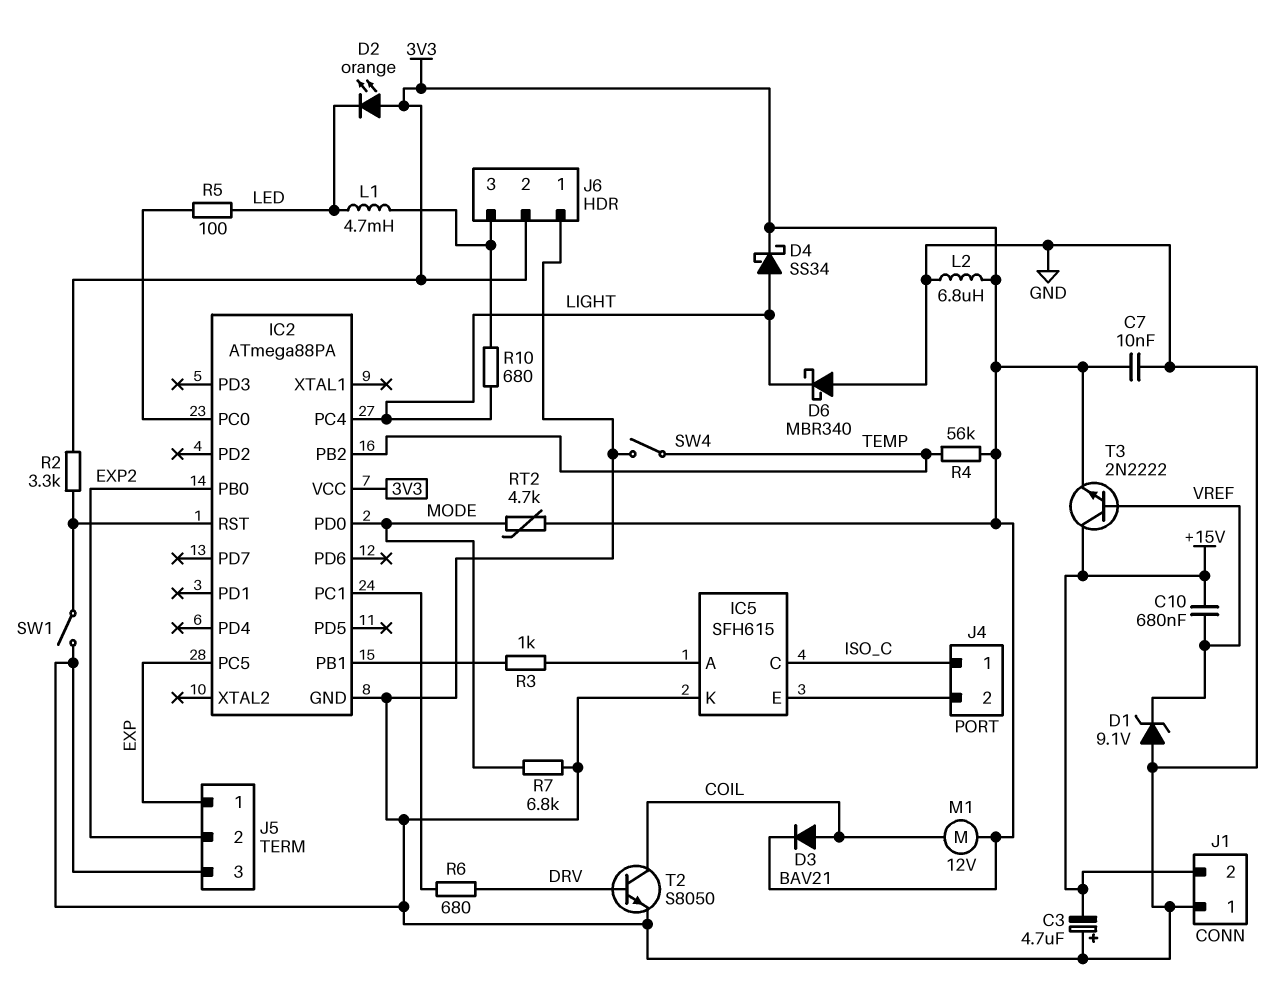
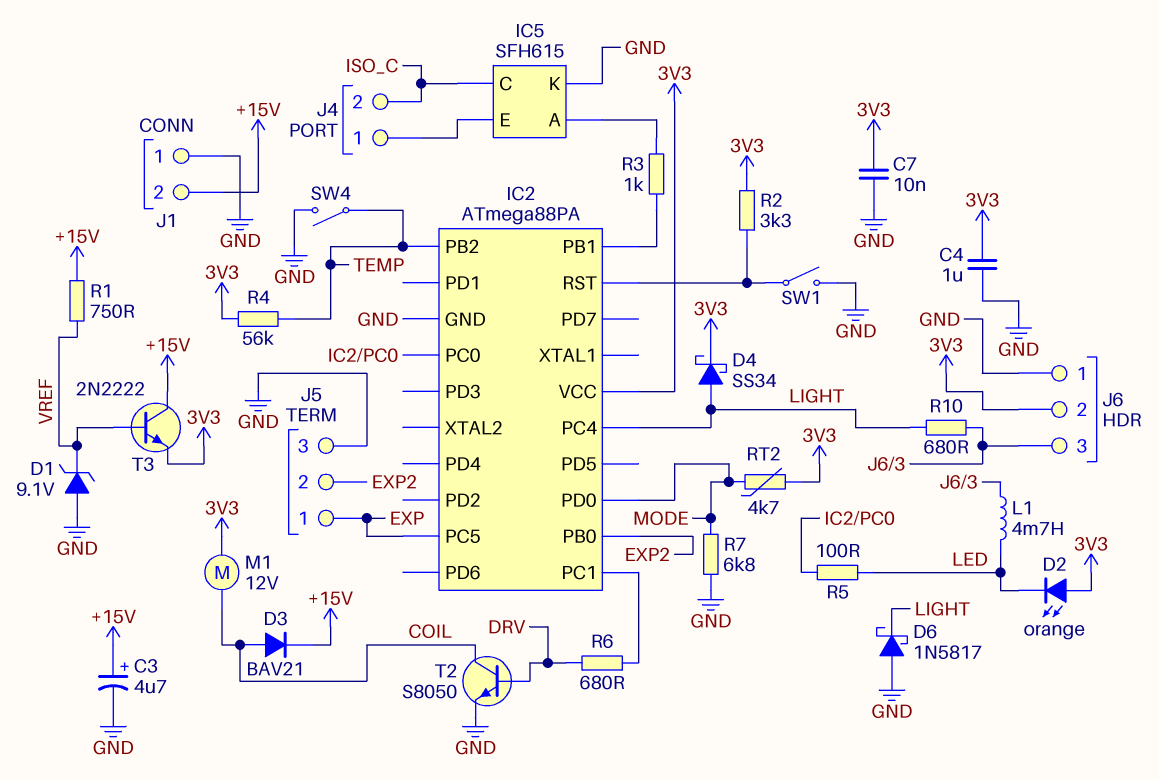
C3: 4.7uF (plus GND, minus +15V) -> 4.7uF (plus +15V, minus GND)
C4: none -> 1uF (3V3, GND)
C10: 680nF (+15V, VREF) -> none
D3: diode BAV21 (A COIL, K 3V3) -> diode BAV21 (A COIL, K +15V)
D6: schottky MBR340 (A GND, K LIGHT) -> schottky 1N5817 (A GND, K LIGHT)
J4 pin 1: ISO_C -> IC5/E
J4 pin 2: IC5/E -> ISO_C
L2: 6.8uH (3V3, GND) -> none
R1: none -> 750 (+15V, VREF)

